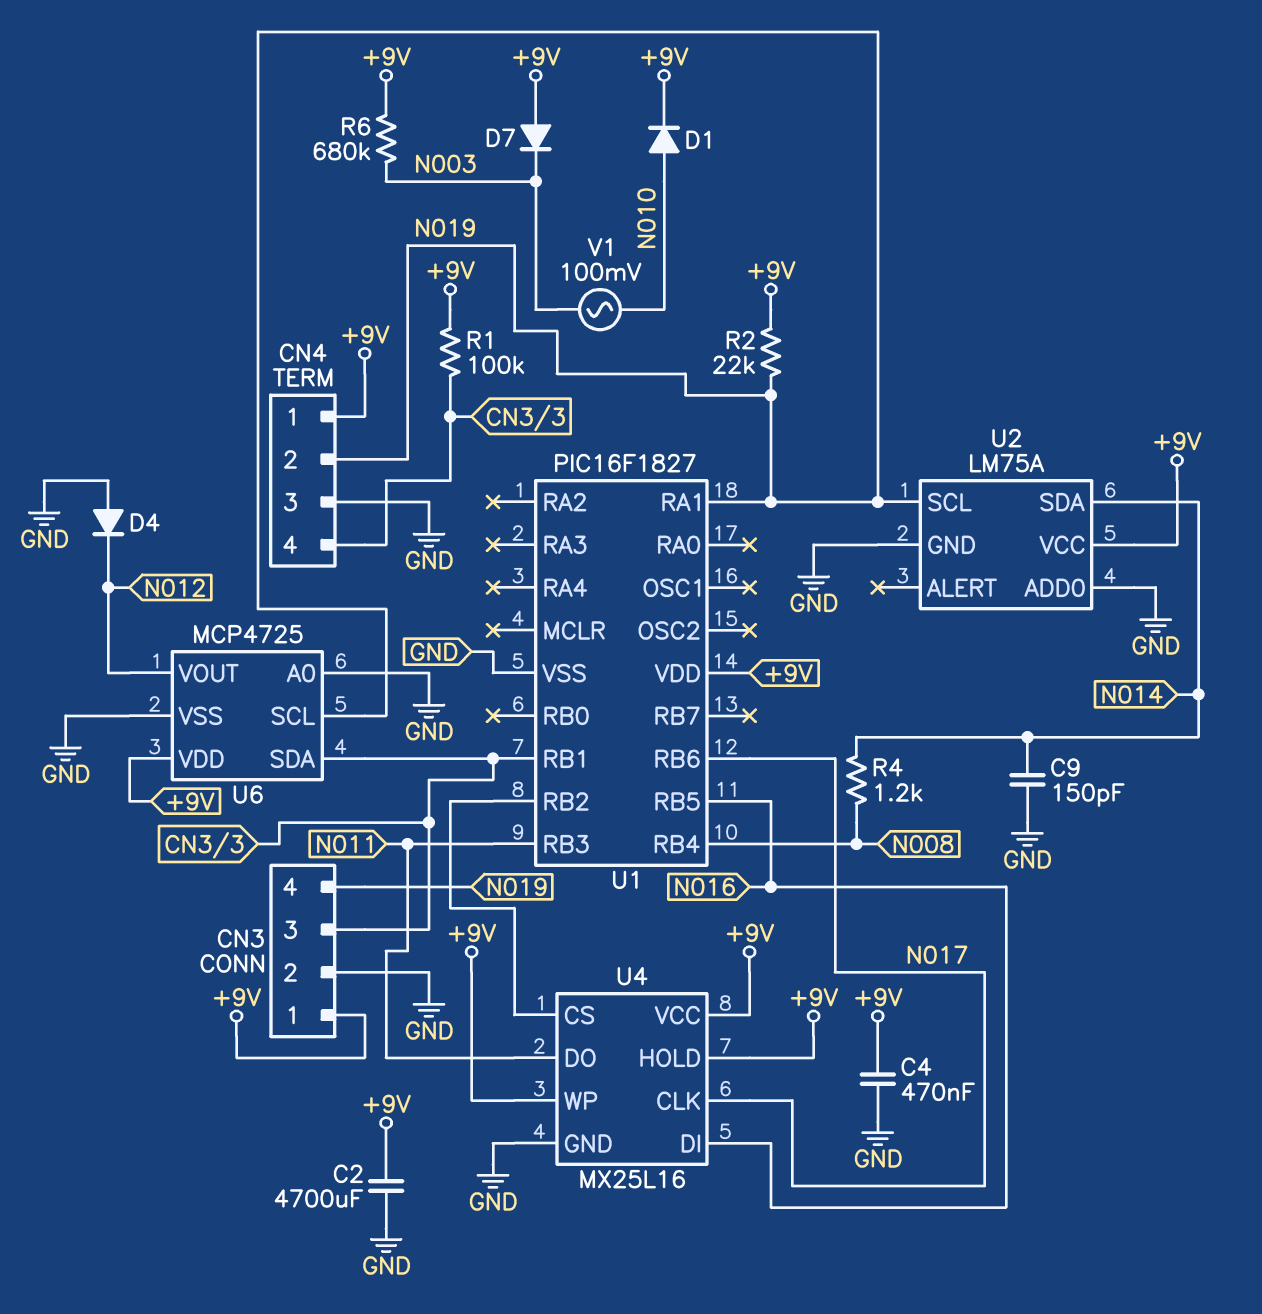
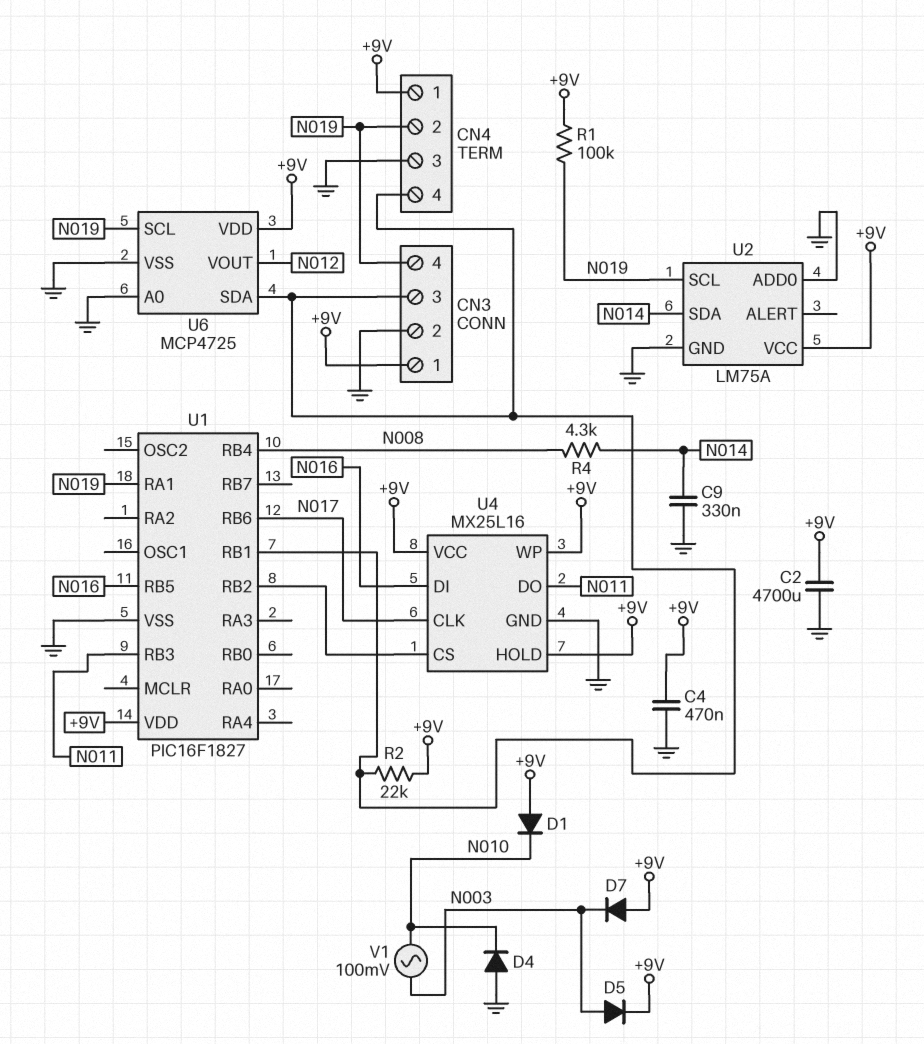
C9: 150pF (GND, N014) -> 330nF (GND, N014)
D1: diode (A N010, K +9V) -> diode (A +9V, K N010)
D4: diode (A GND, K N012) -> diode (A GND, K N010)
D5: none -> diode (A N003, K +9V)
R1: 100k (+9V, CN3/3) -> 100k (+9V, N019)
R2: 22k (+9V, N019) -> 22k (+9V, CN3/3)
R4: 1.2k (N008, N014) -> 4.3k (N008, N014)
R6: 680k (+9V, N003) -> none

